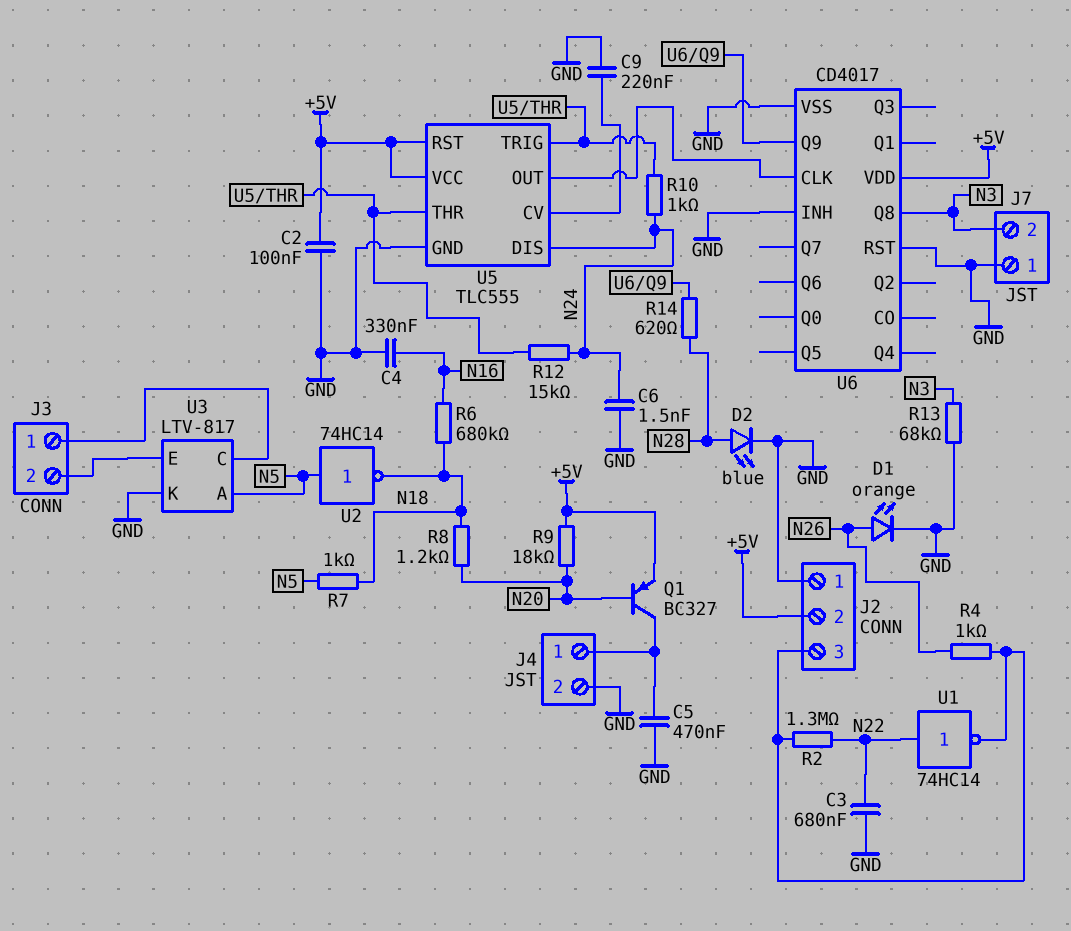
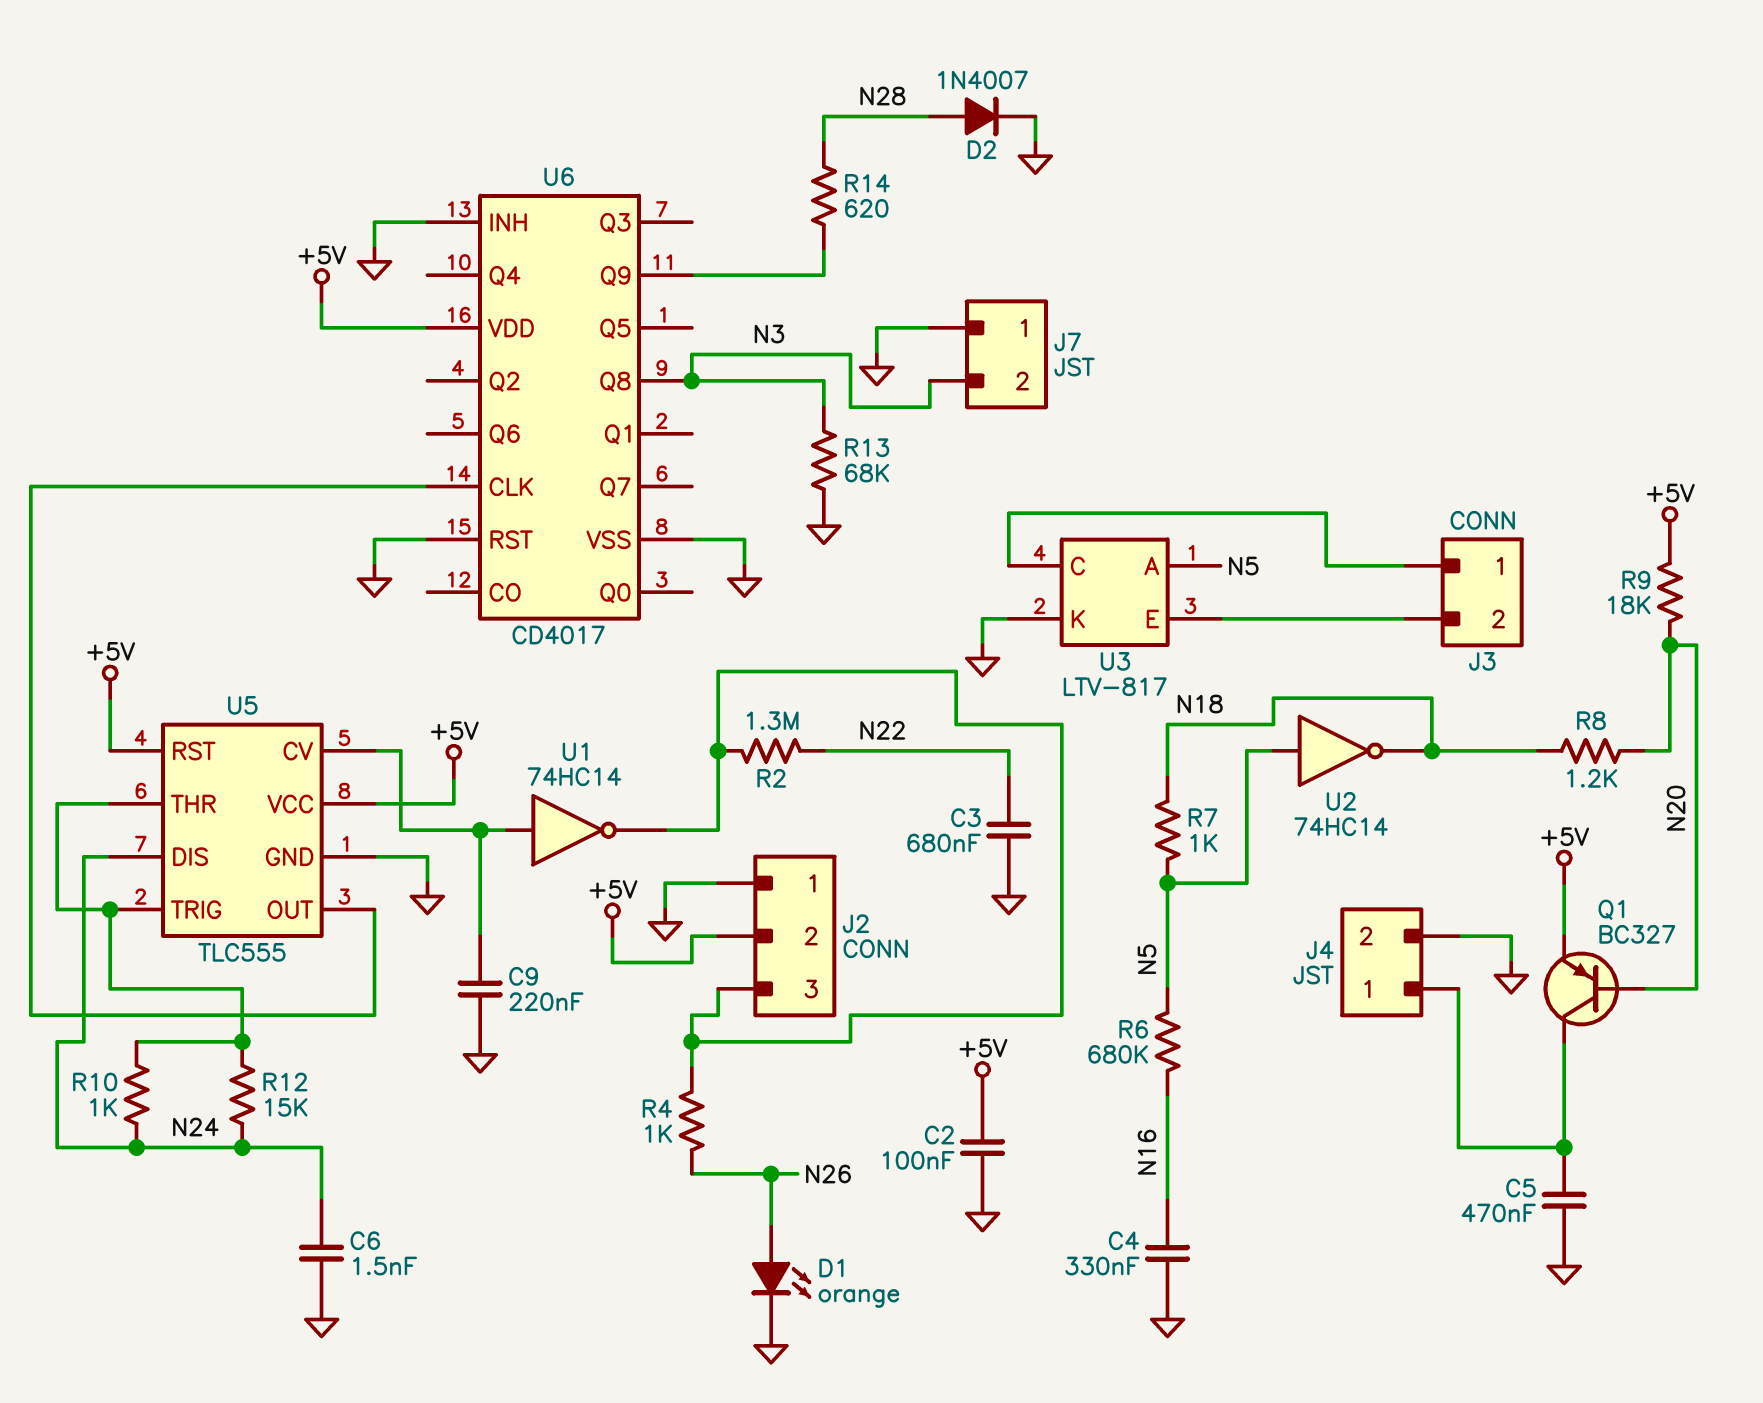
D2: LED blue (A N28, K GND) -> diode 1N4007 (A N28, K GND)
R6: 680k (N16, N18) -> 680k (N5, N16)
U1: NOT 74HC14 (in N22, out J2/3) -> NOT 74HC14 (in U5/CV, out J2/3)

